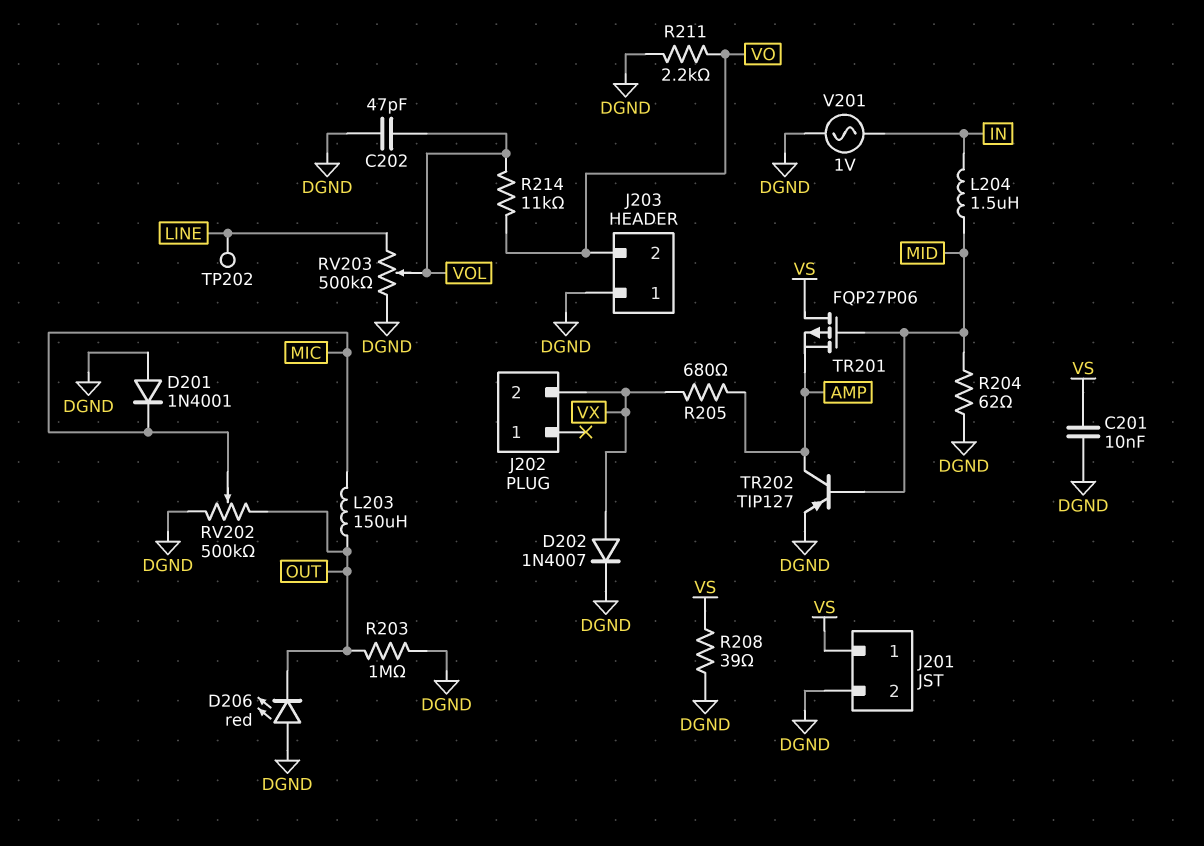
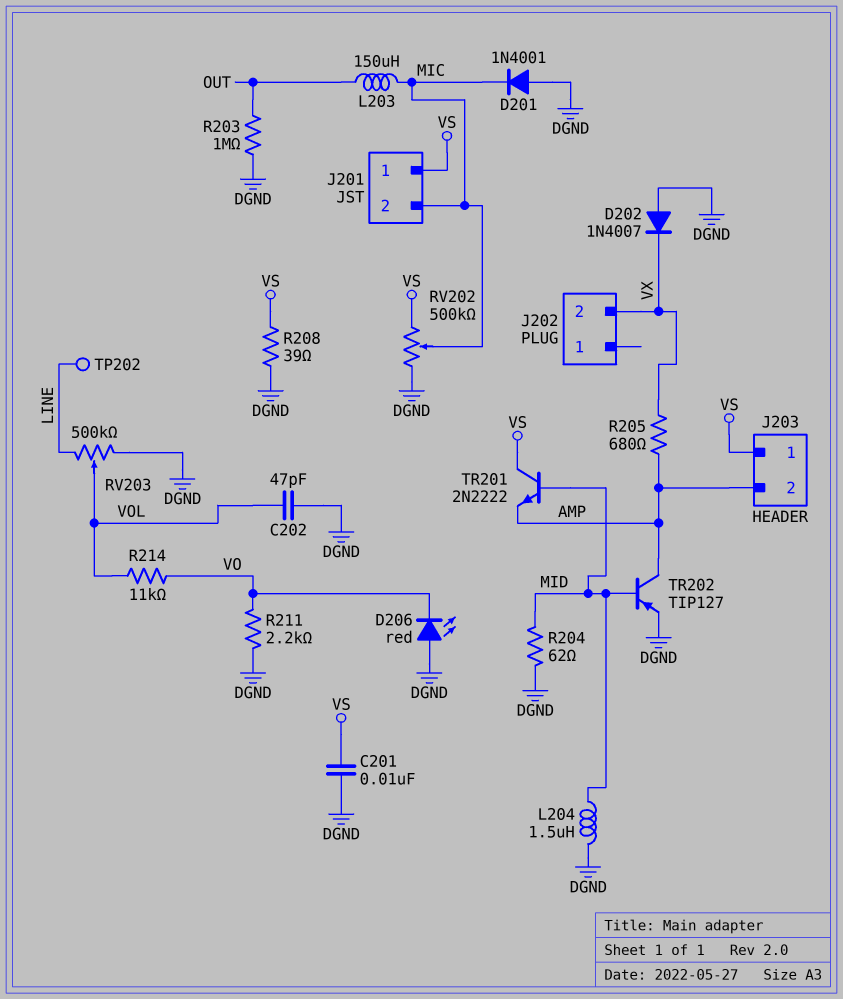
D202: diode 1N4007 (A VX, K DGND) -> diode 1N4007 (A DGND, K VX)
D206: LED red (A DGND, K OUT) -> LED red (A DGND, K VO)
J201 pin 2: DGND -> MIC
J203 pin 1: DGND -> VS
J203 pin 2: VO -> AMP
L204: 1.5uH (IN, MID) -> 1.5uH (DGND, MID)
RV202: 500k (DGND, OUT, wiper MIC) -> 500k (DGND, VS, wiper MIC)
TR201: PMOS FQP27P06 (G MID, D VS, S AMP) -> NPN 2N2222 (B MID, C VS, E AMP)
V201: AC 1V (DGND, IN) -> none

